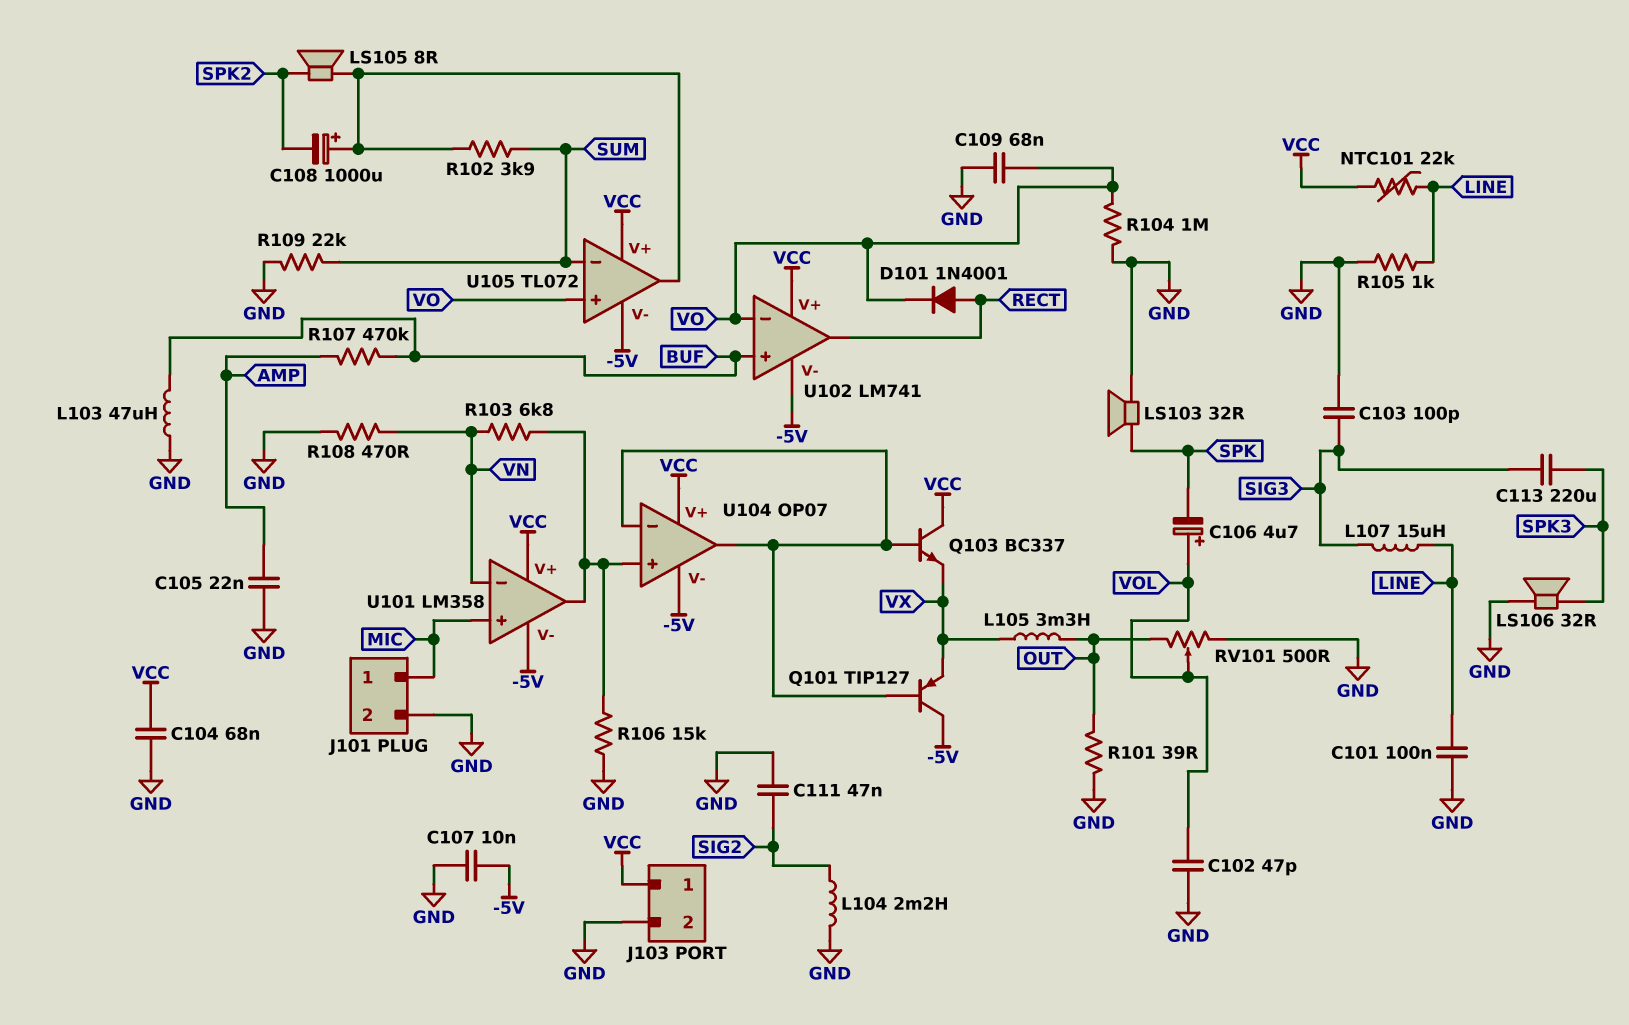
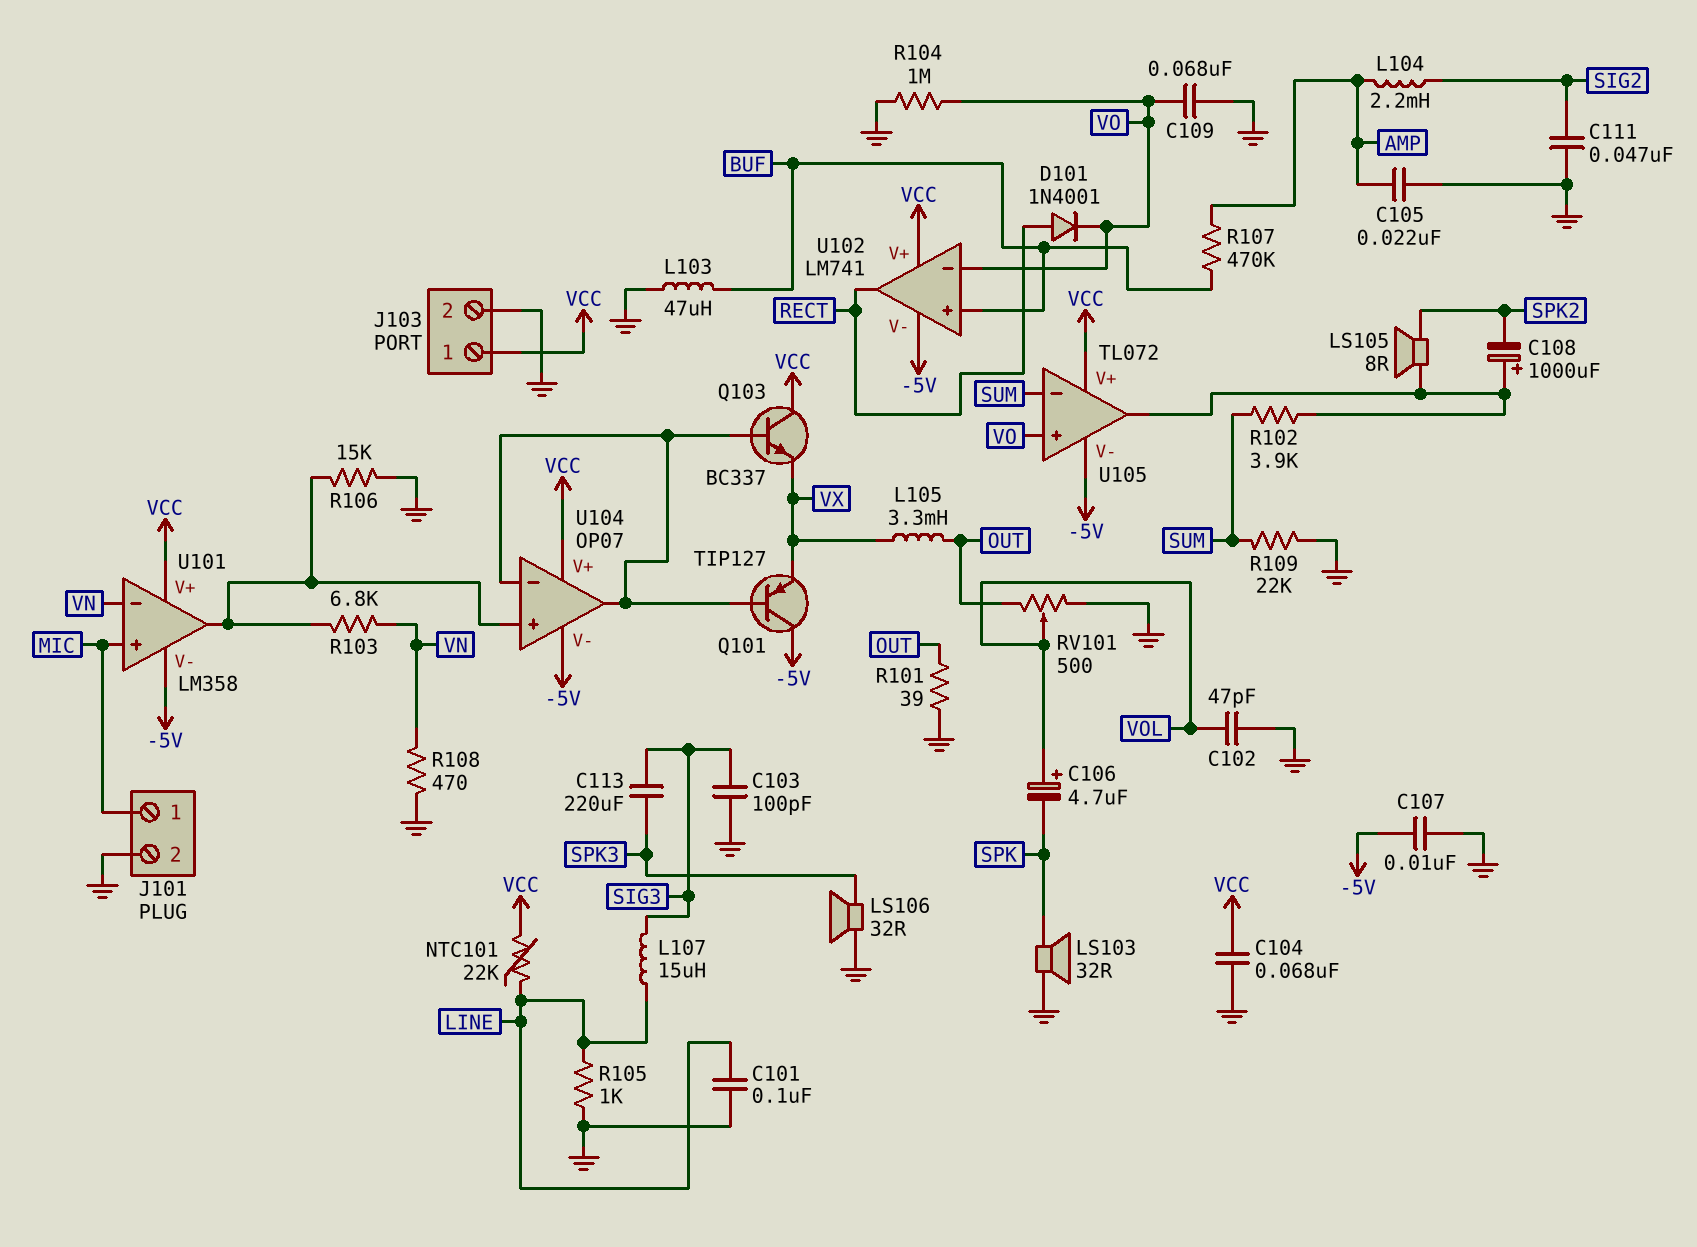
L104: 2.2mH (GND, SIG2) -> 2.2mH (AMP, SIG2)

